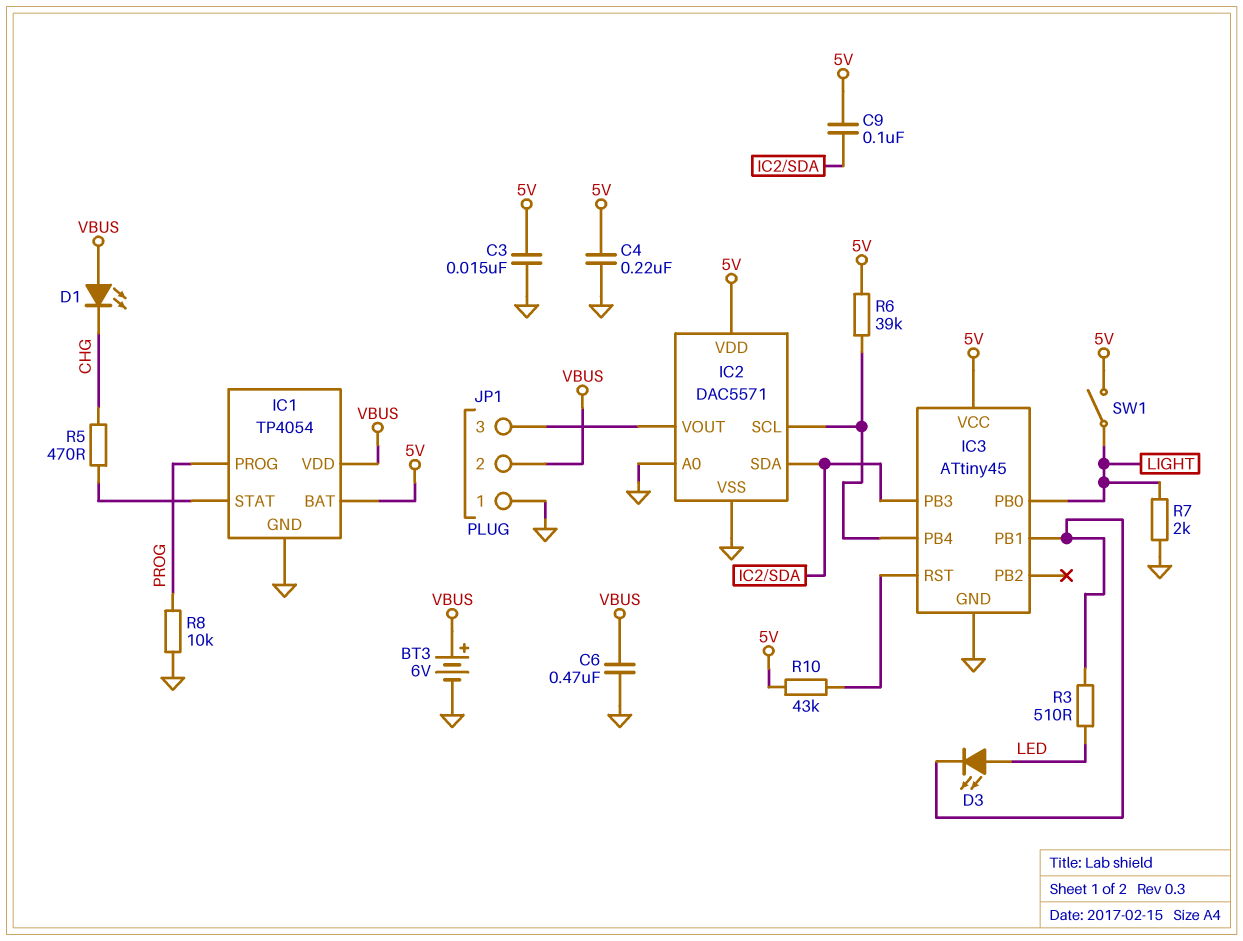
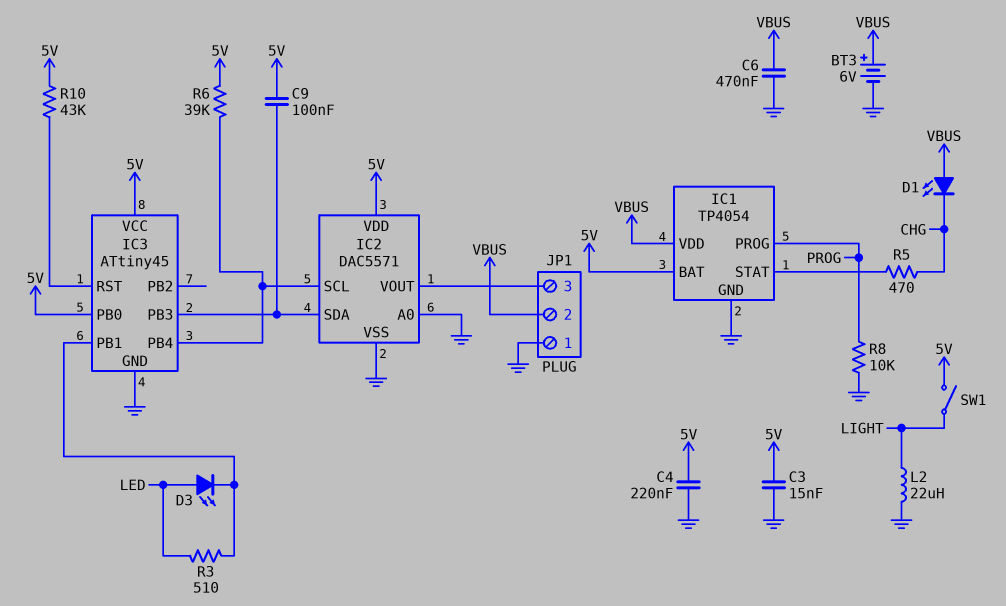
IC3 pin PB0: LIGHT -> 5V
L2: none -> 22uH (GND, LIGHT)
R7: 2k (GND, LIGHT) -> none

